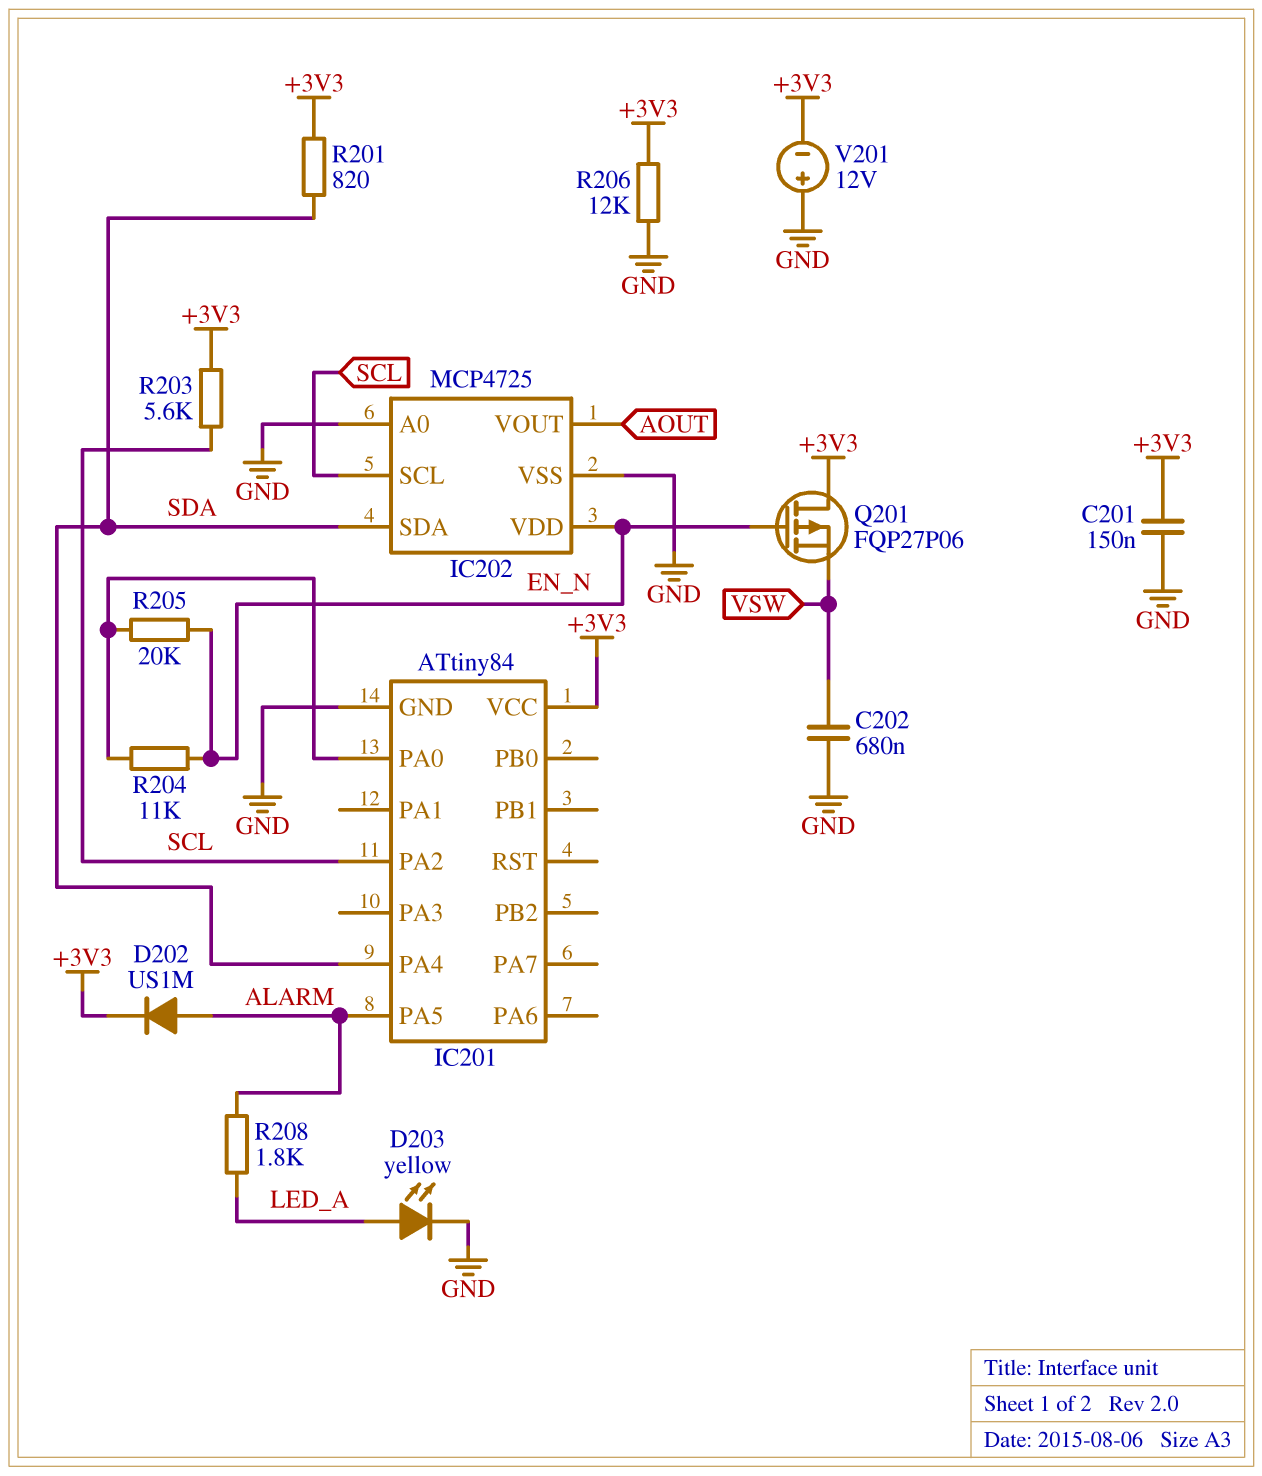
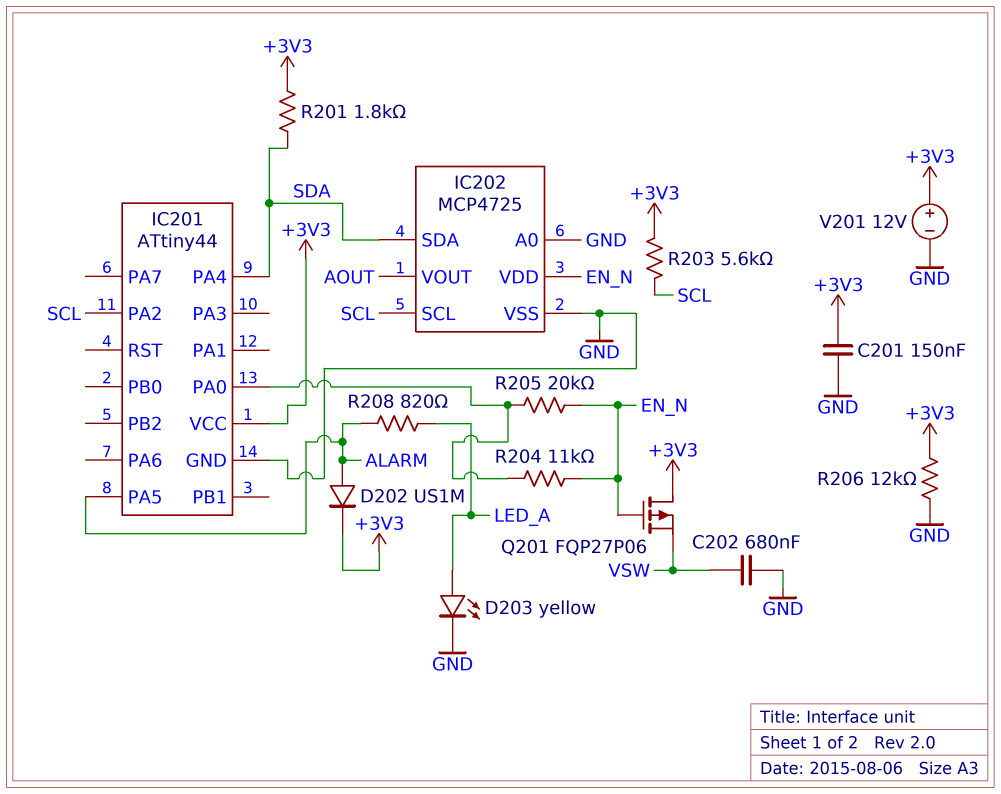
IC201: ATtiny84 -> ATtiny44
R201: 820 (+3V3, SDA) -> 1.8k (+3V3, SDA)
R208: 1.8k (ALARM, LED_A) -> 820 (ALARM, LED_A)
V201: 12V (plus GND, minus +3V3) -> 12V (plus +3V3, minus GND)

